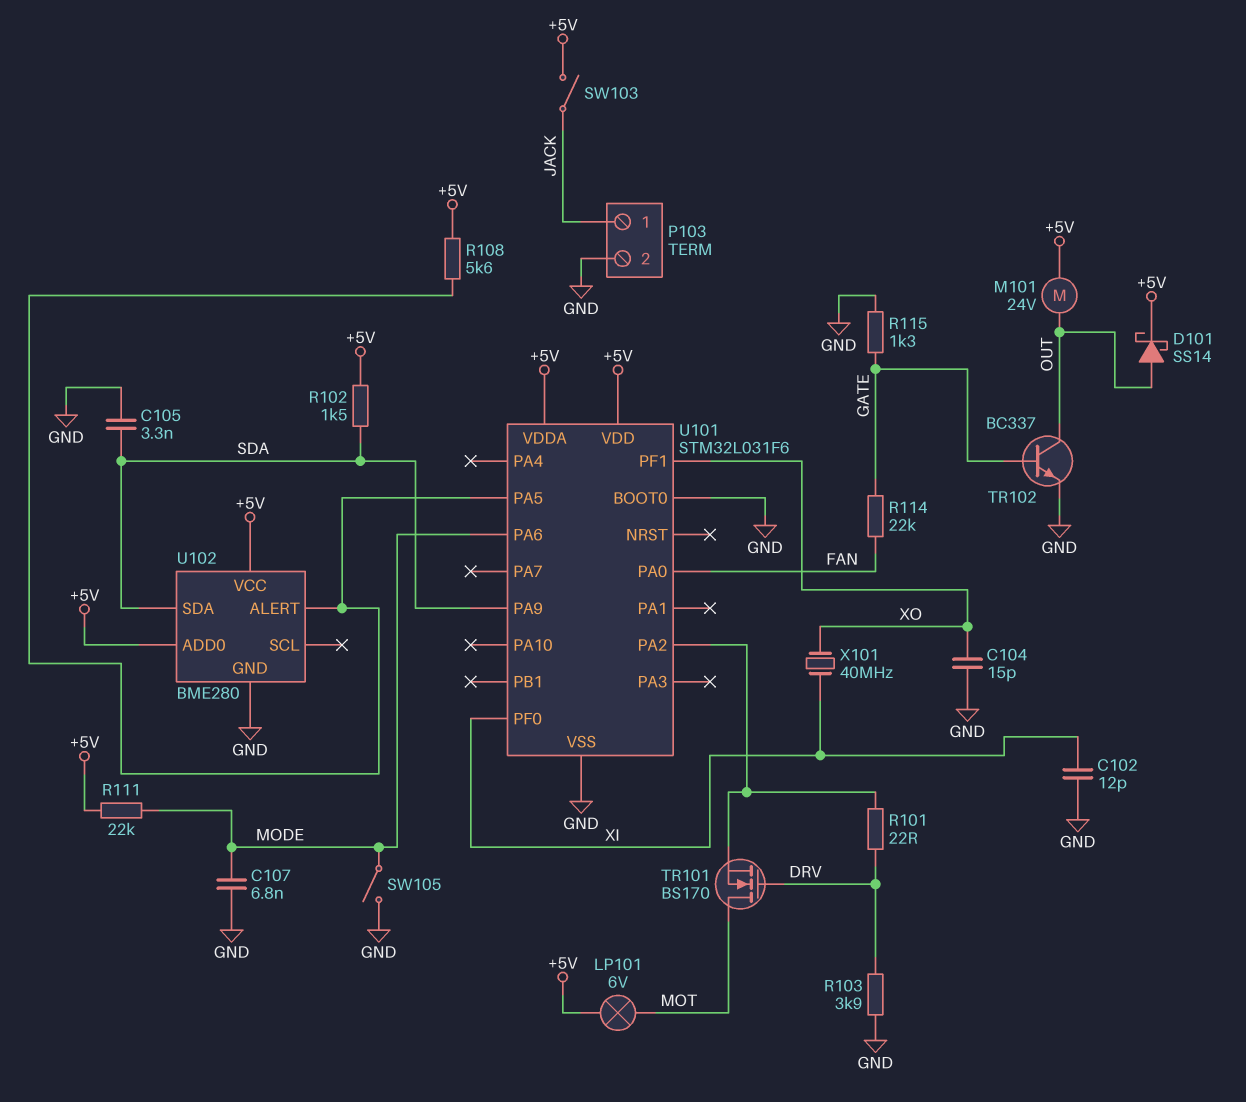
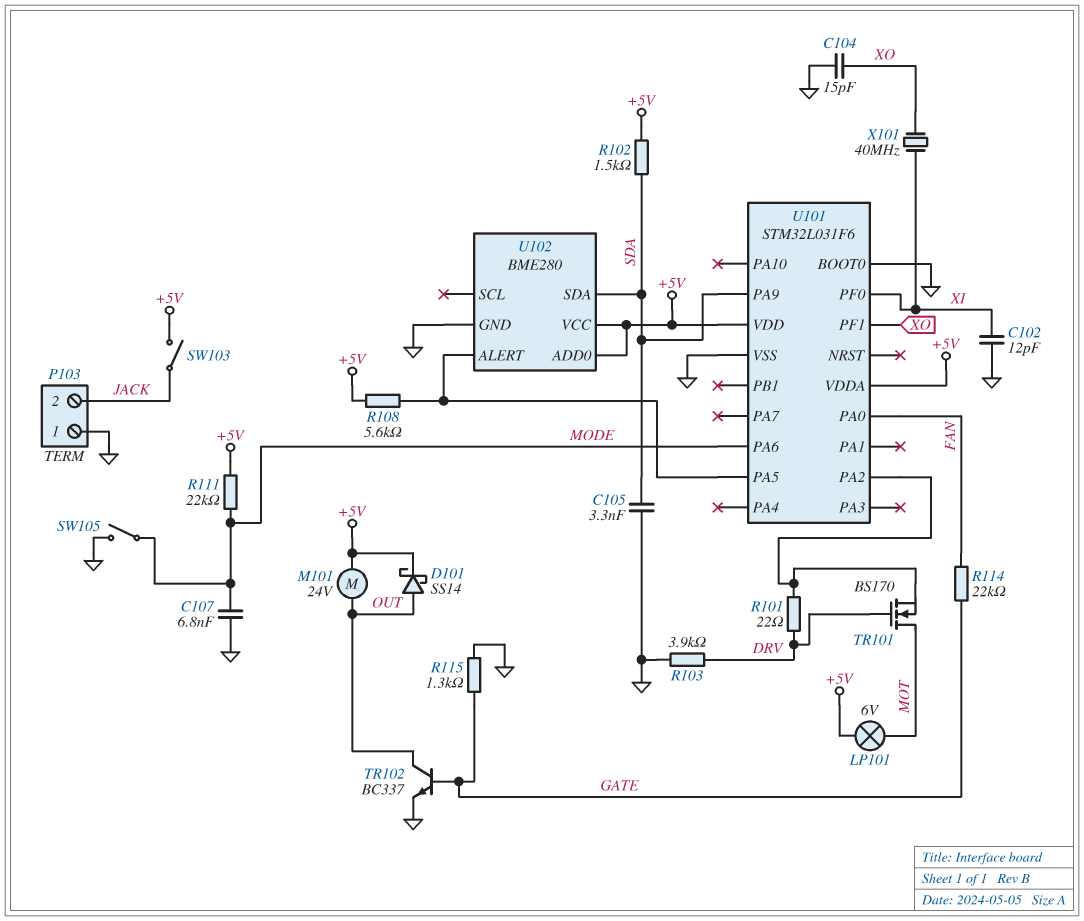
P103 pin 1: JACK -> GND
P103 pin 2: GND -> JACK

